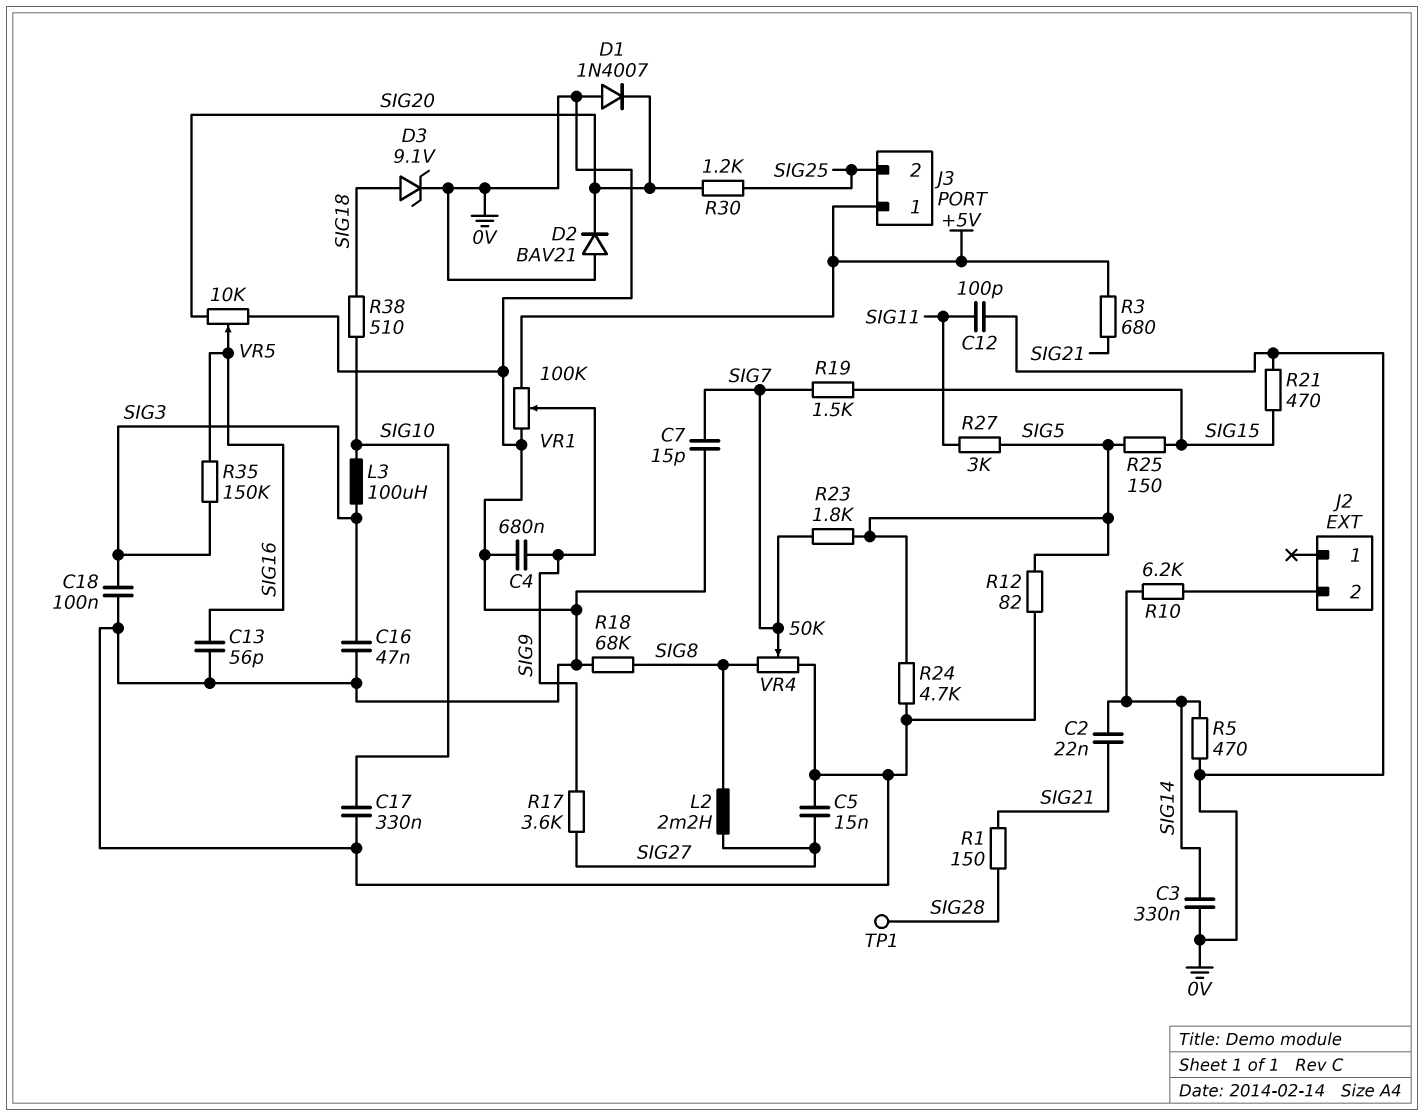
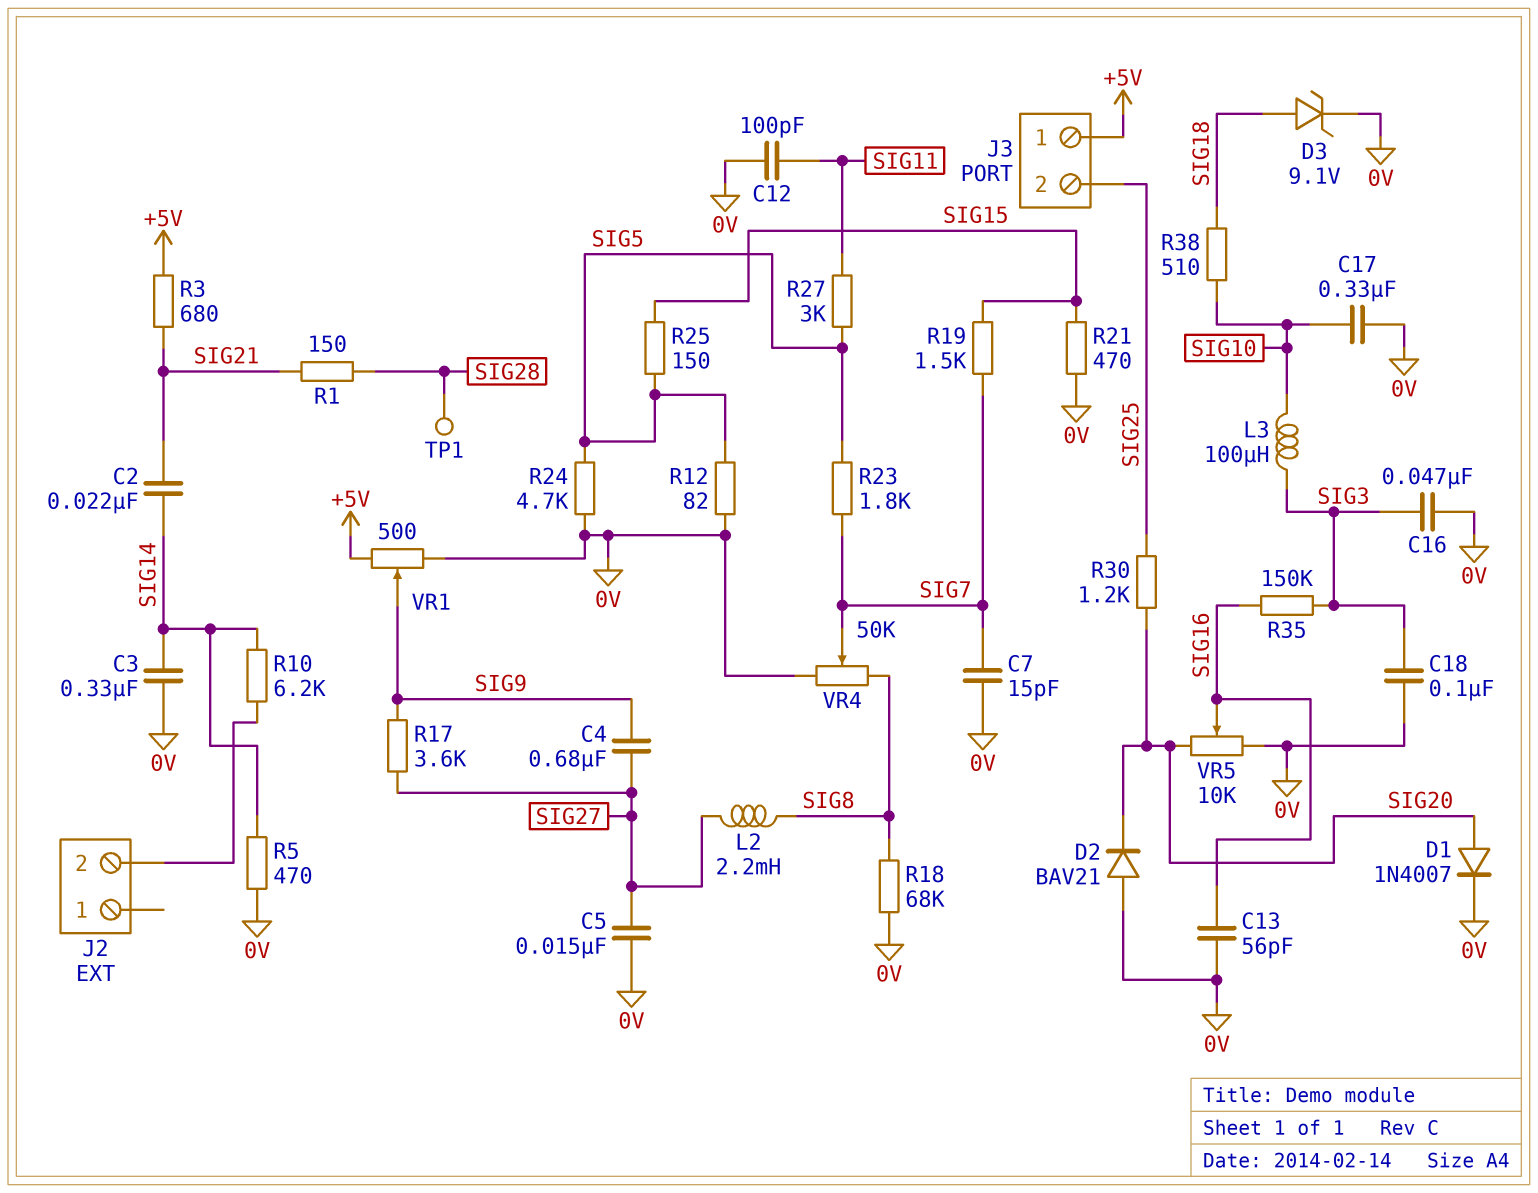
C4: 680nF (0V, SIG9) -> 680nF (SIG9, SIG27)
D1: diode 1N4007 (A 0V, K SIG20) -> diode 1N4007 (A SIG20, K 0V)
VR1: 100k (+5V, 0V, wiper SIG9) -> 500 (+5V, 0V, wiper SIG9)

